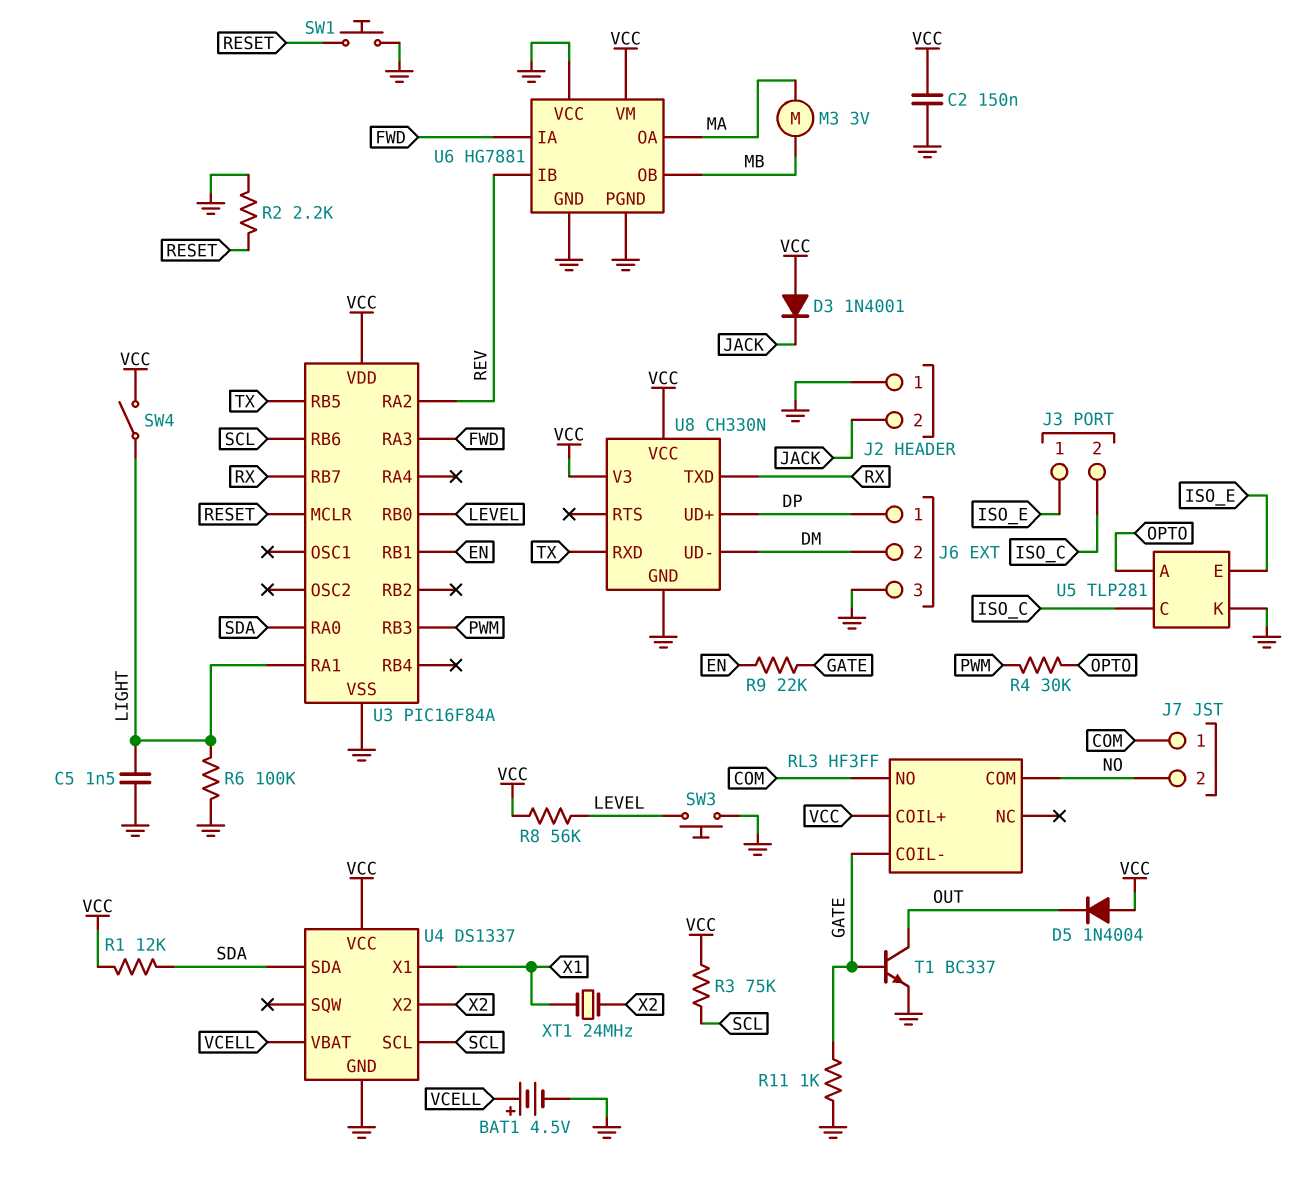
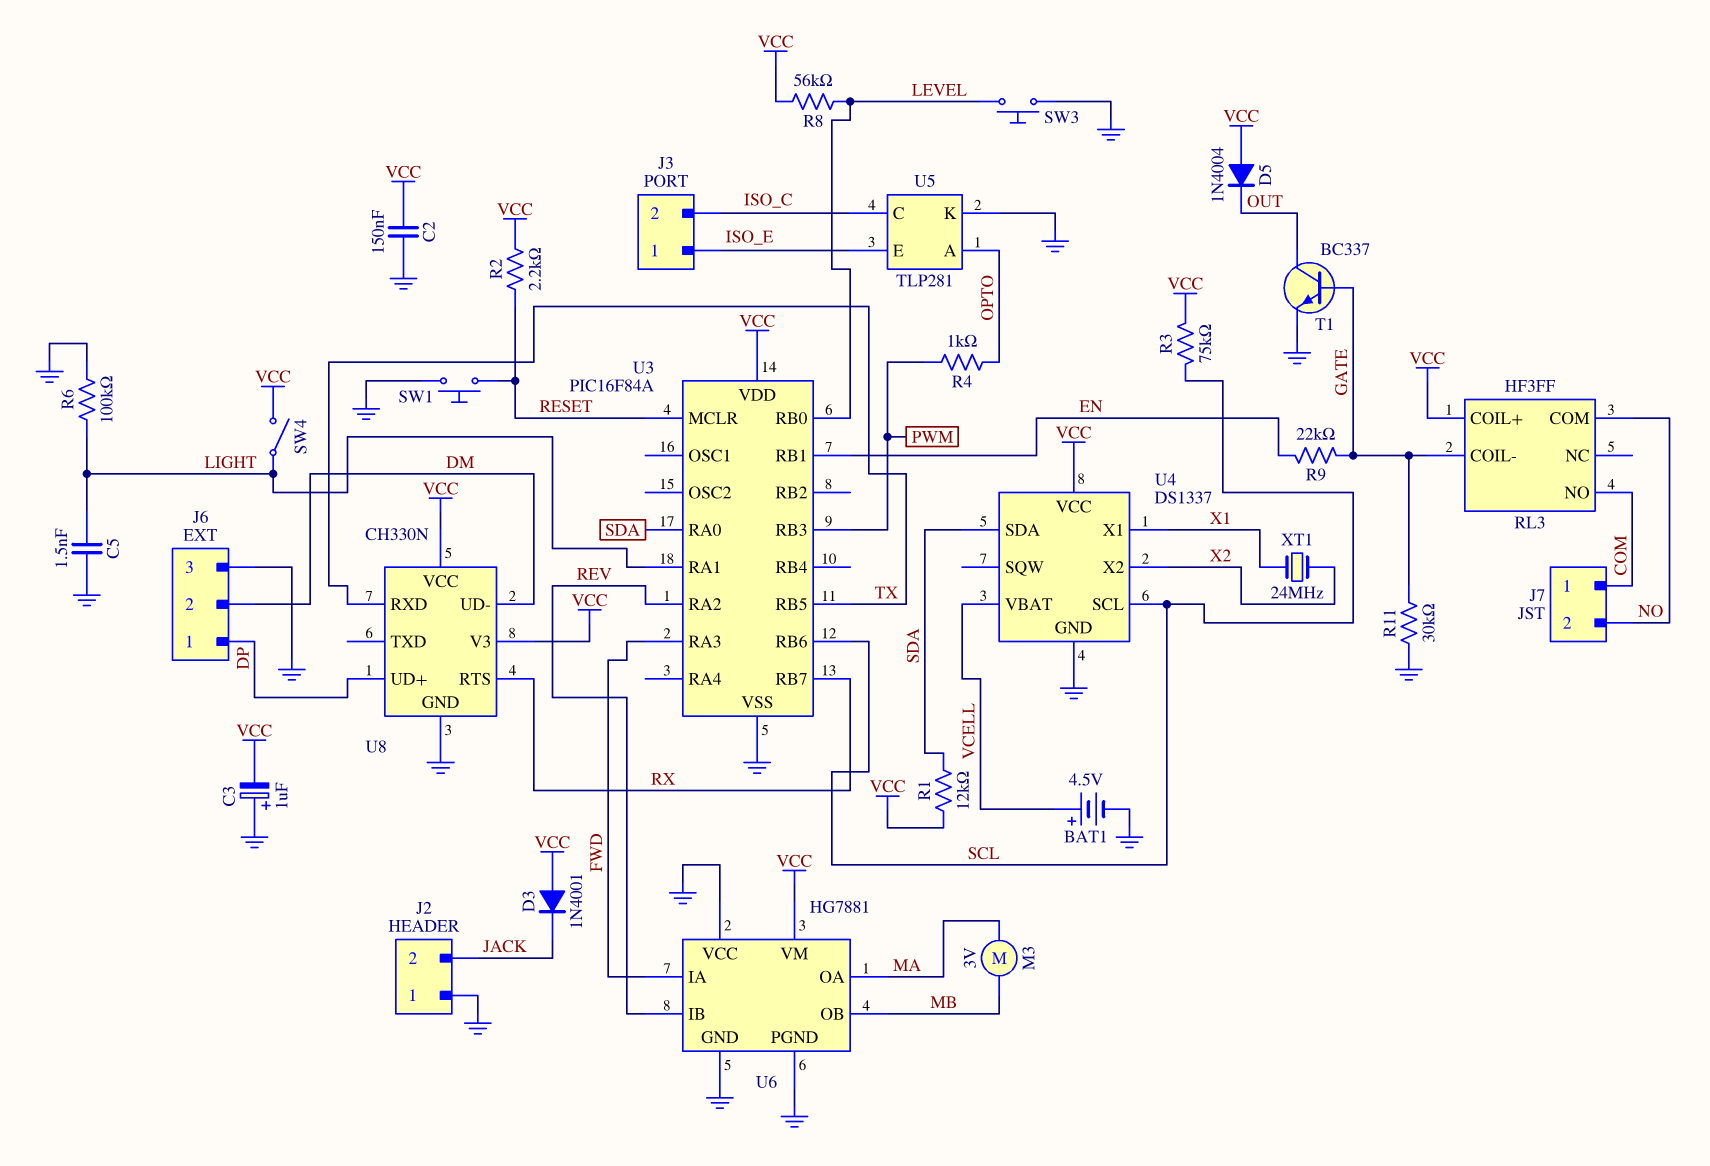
C3: none -> 1uF (plus GND, minus VCC)
R2: 2.2k (GND, RESET) -> 2.2k (RESET, VCC)
R4: 30k (OPTO, PWM) -> 1k (OPTO, PWM)
R11: 1k (GATE, GND) -> 30k (GATE, GND)
U8 pin RTS: none -> RX
U8 pin TXD: RX -> none

